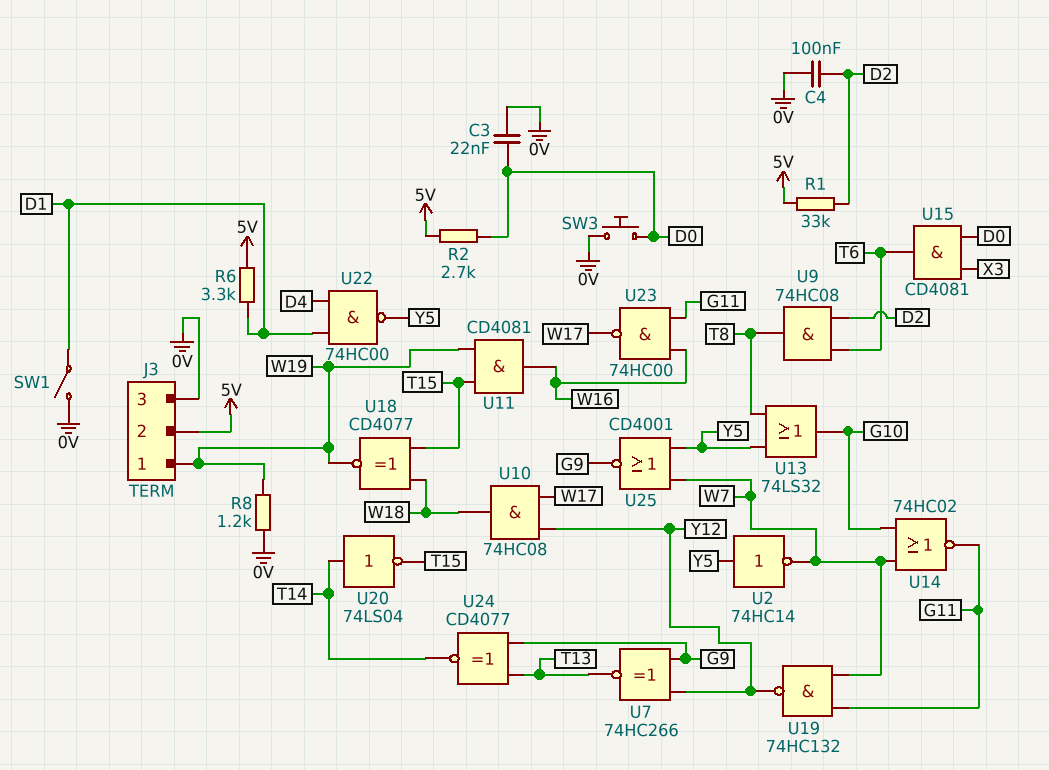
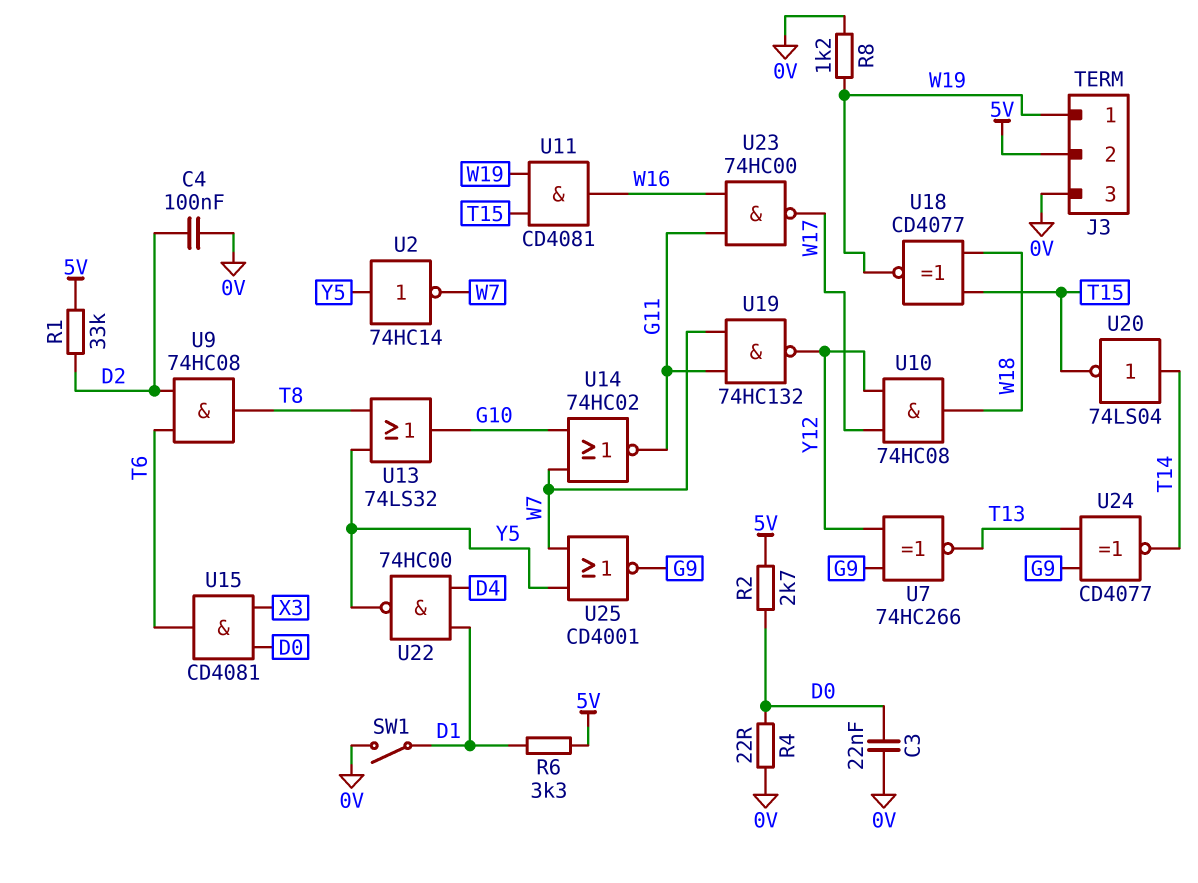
R4: none -> 22 (0V, D0)
SW3: button (0V, D0) -> none

